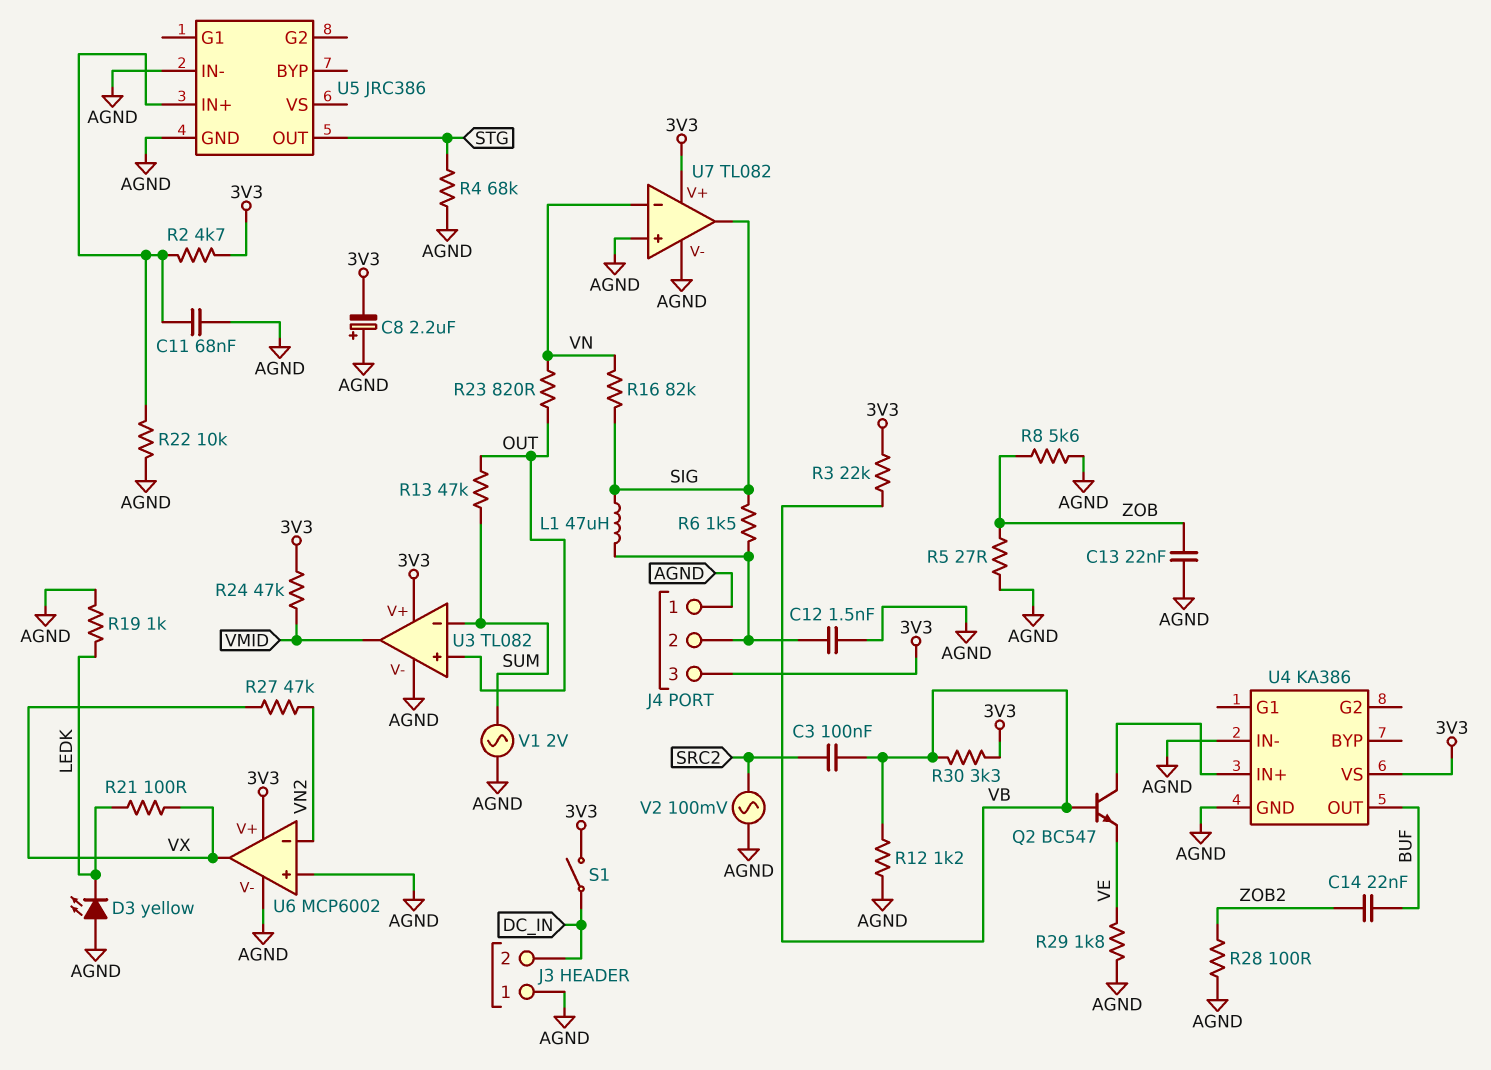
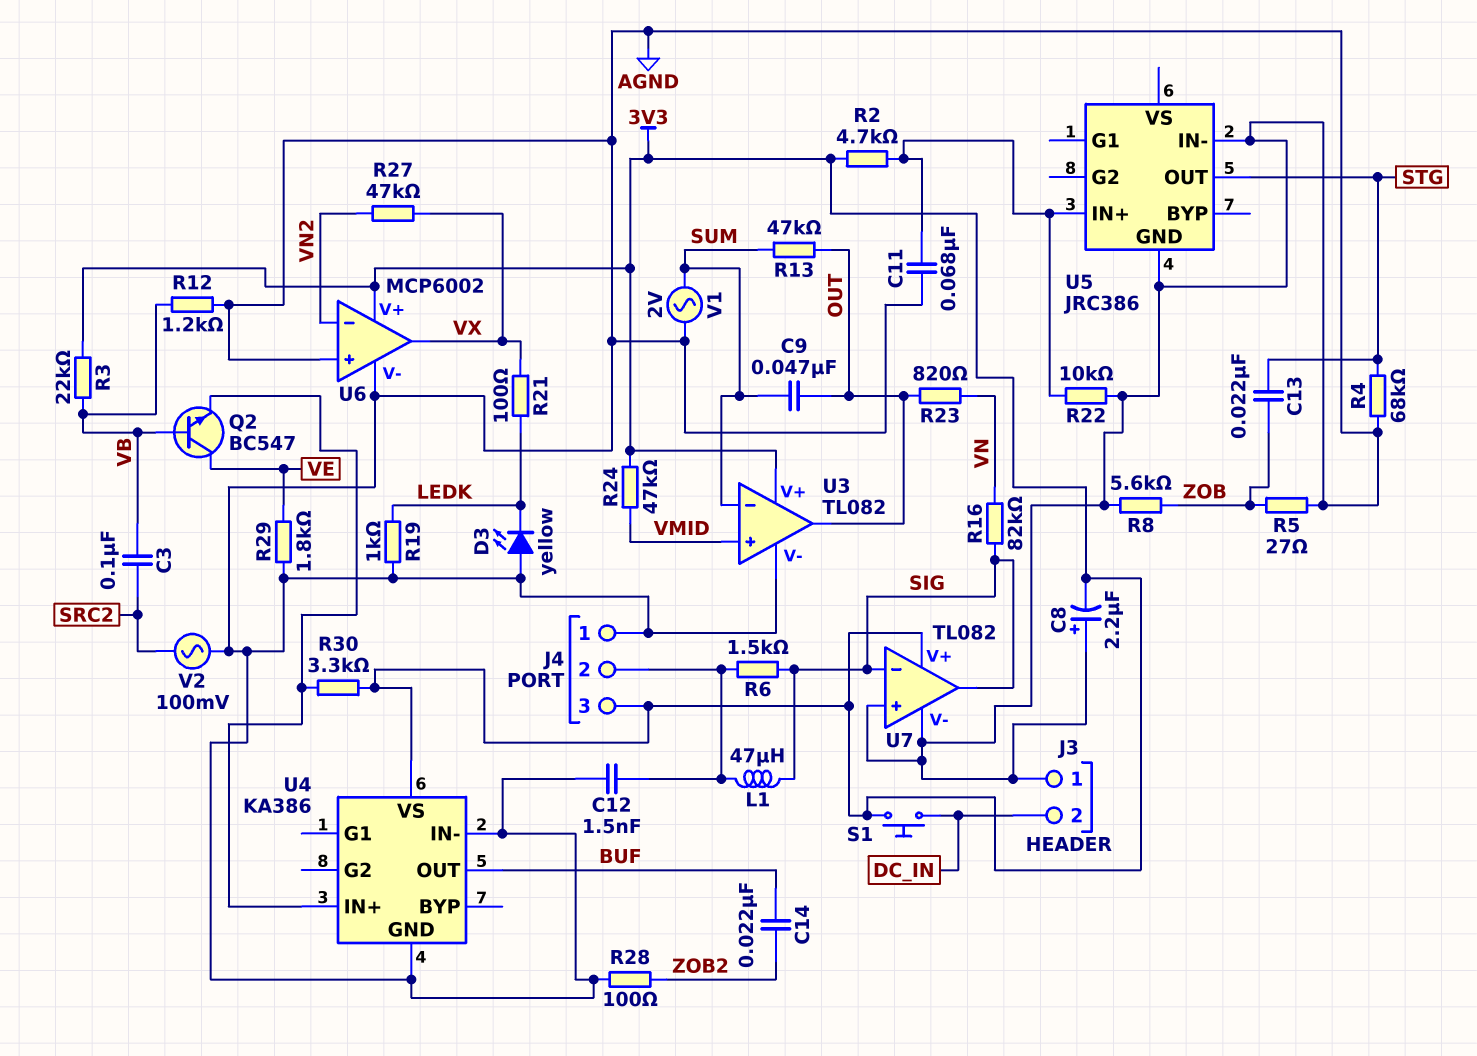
C9: none -> 47nF (OUT, SUM)
C13: 22nF (AGND, ZOB) -> 22nF (STG, ZOB)
Q2: NPN BC547 (B VB, C U4/IN+, E VE) -> NPN BC547 (B VB, C VE, E U4/IN+)
R30: 3.3k (3V3, VB) -> 3.3k (3V3, U4/IN+)
S1: switch (3V3, DC_IN) -> button (3V3, DC_IN)
U3 pin in+: OUT -> VMID
U3 pin out: VMID -> OUT
U7 pin in-: VN -> SIG

